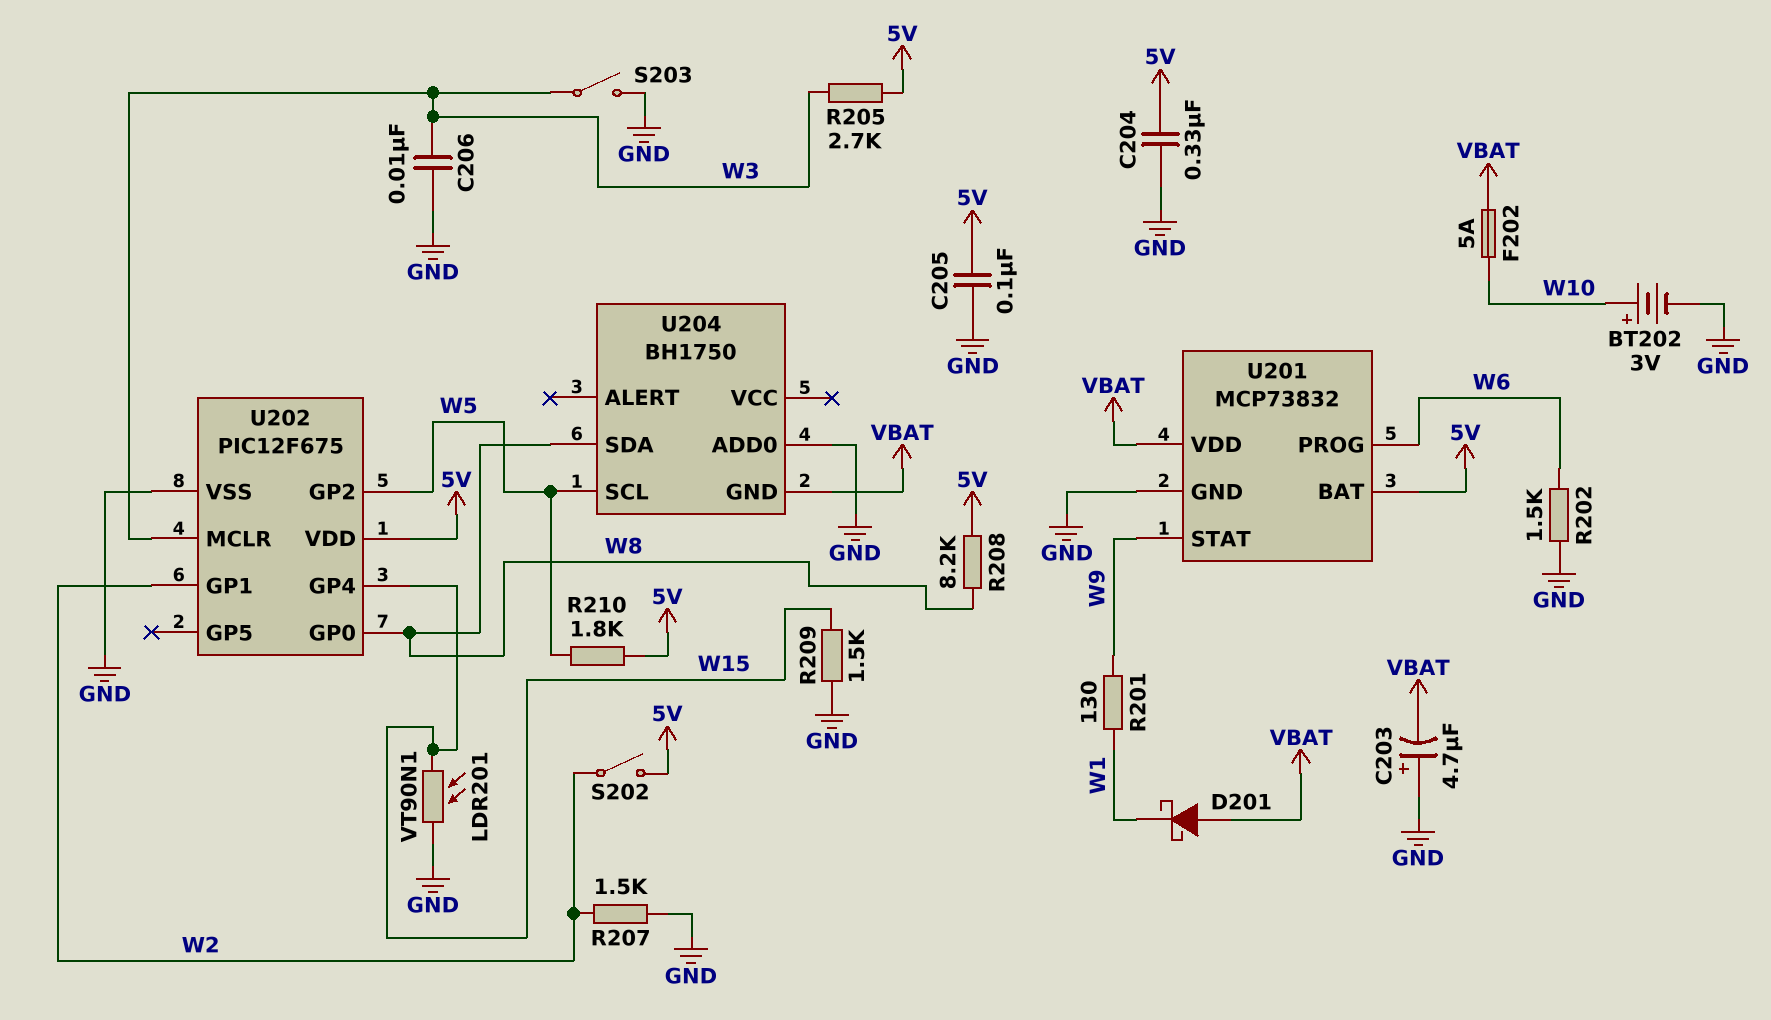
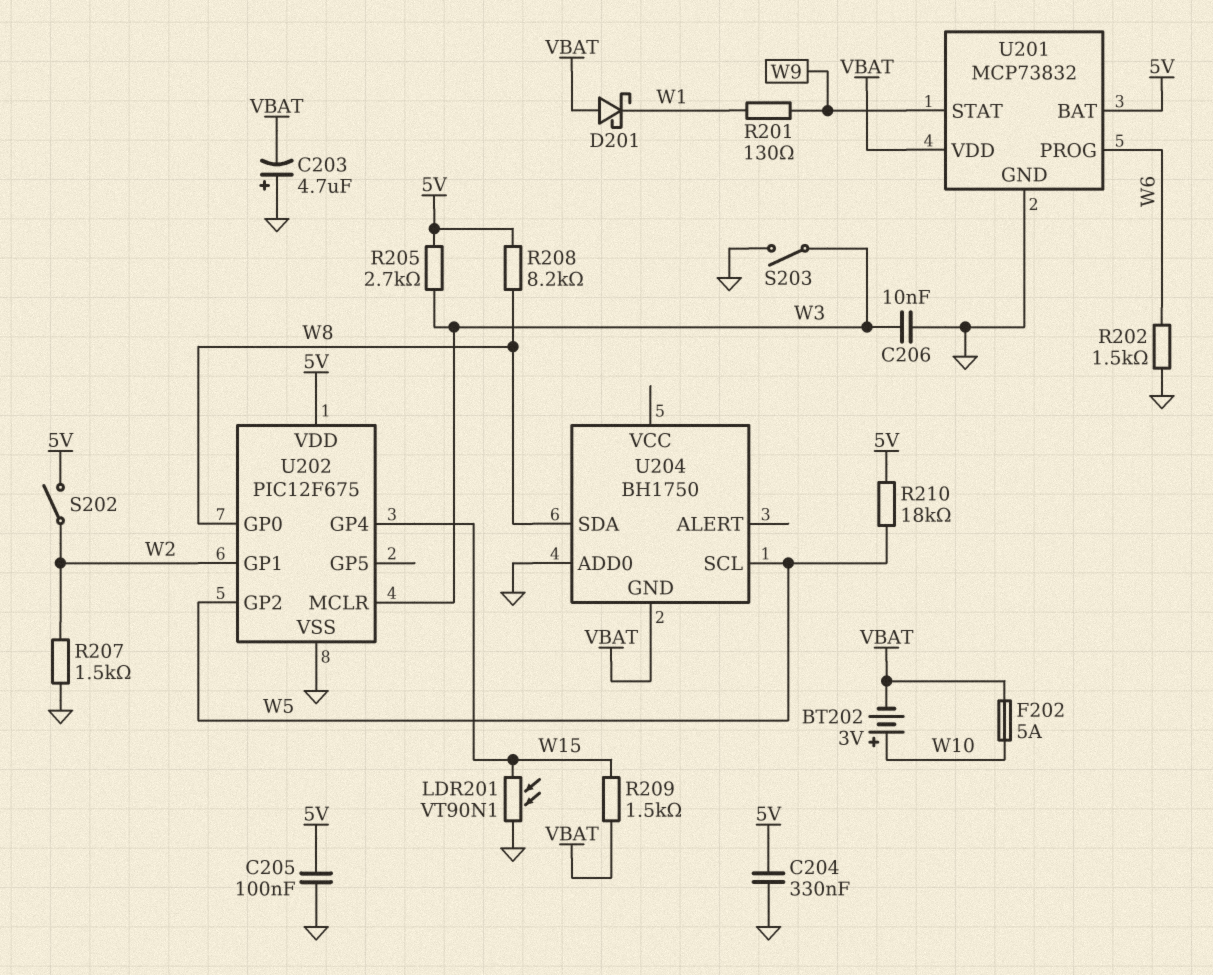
BT202: 3V (plus W10, minus GND) -> 3V (plus W10, minus VBAT)
R209: 1.5k (GND, W15) -> 1.5k (VBAT, W15)
R210: 1.8k (5V, W5) -> 18k (5V, W5)

